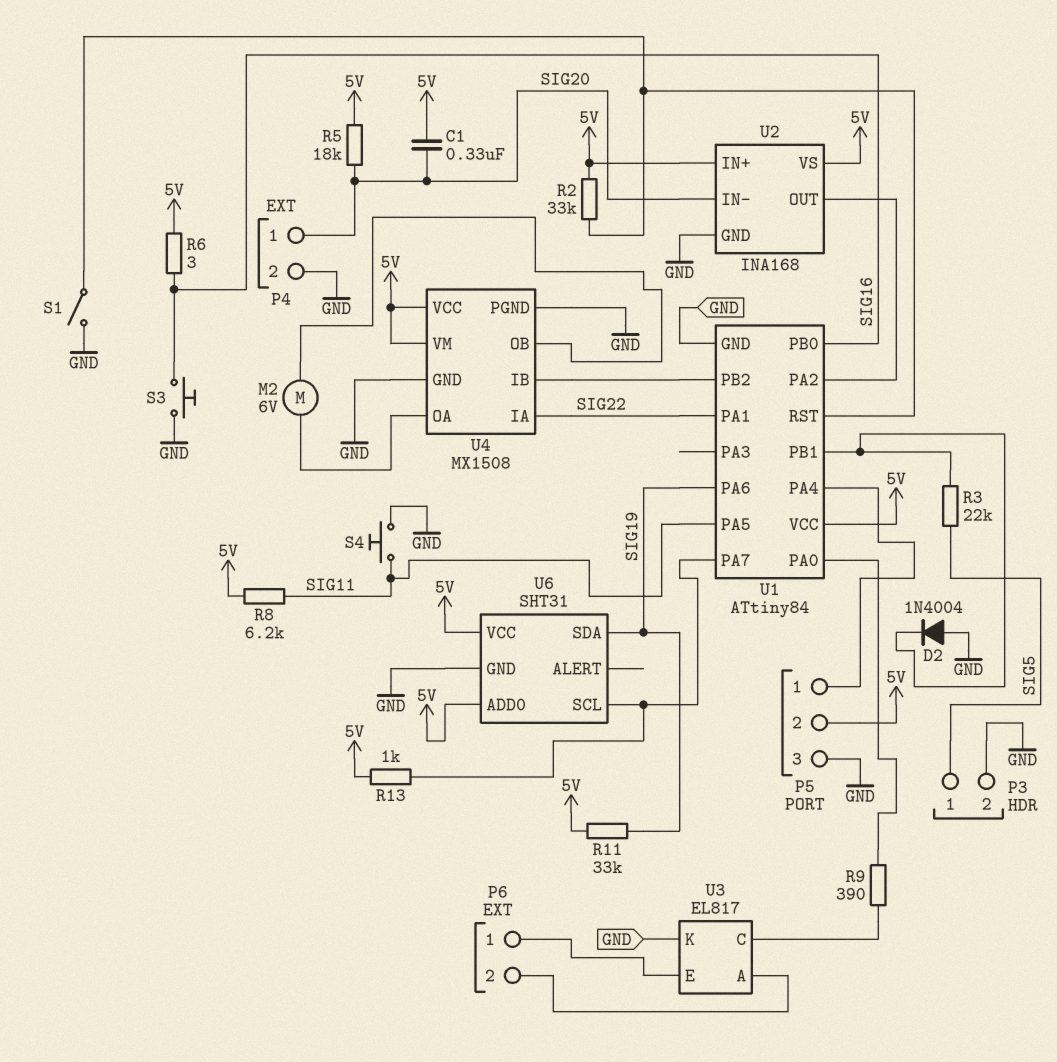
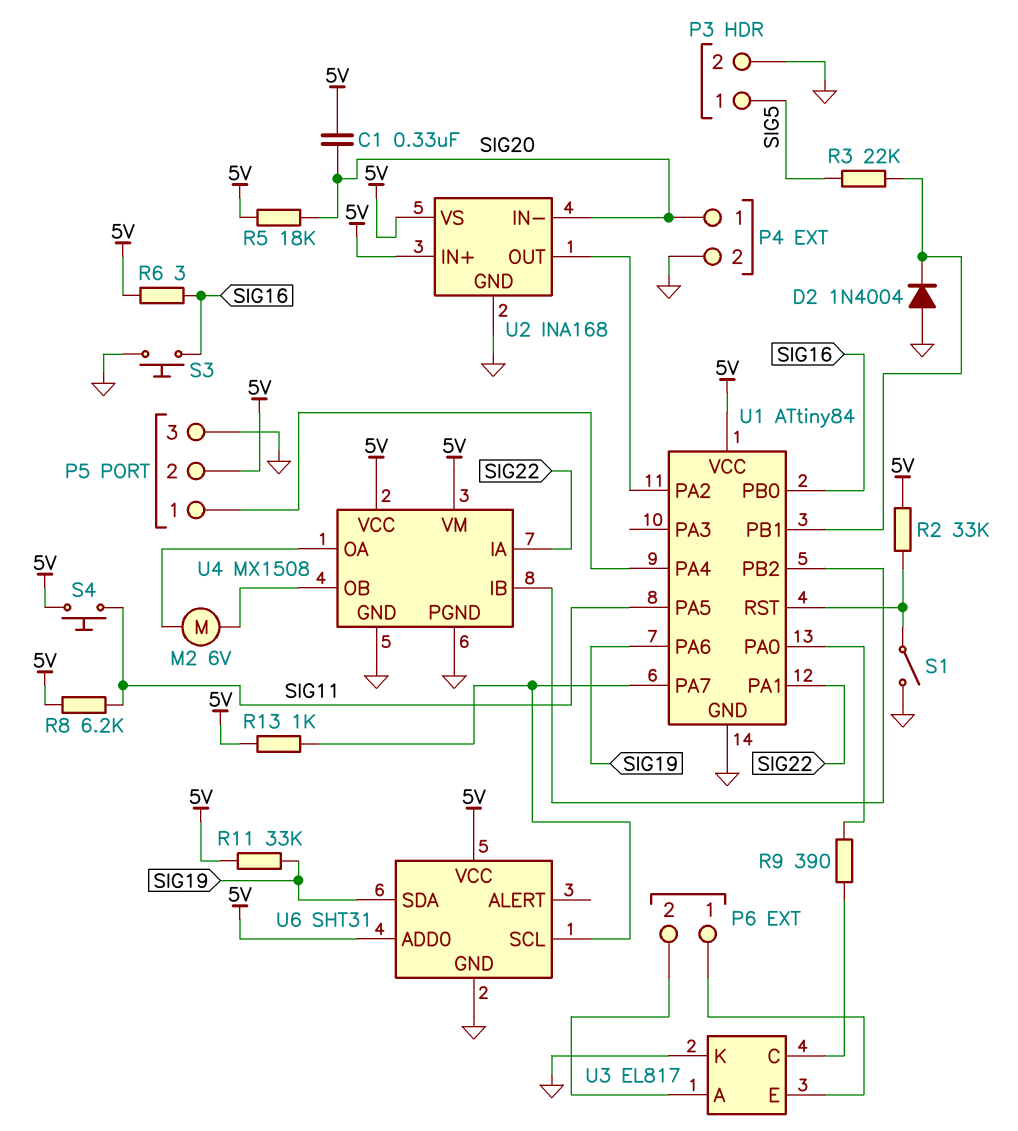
S4: button (GND, SIG11) -> button (5V, SIG11)

